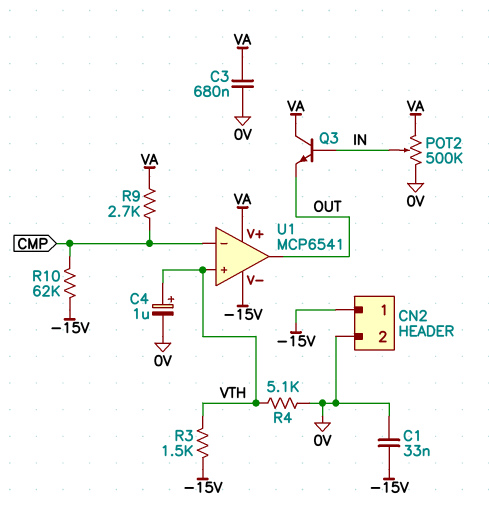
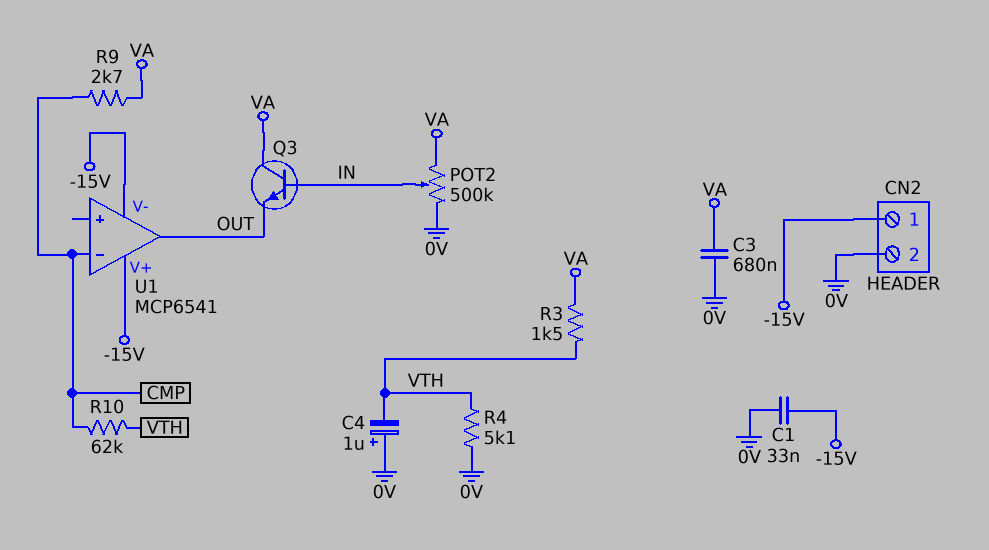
C4: 1uF (plus VTH, minus 0V) -> 1uF (plus 0V, minus VTH)
R3: 1.5k (-15V, VTH) -> 1.5k (VA, VTH)
R10: 62k (-15V, CMP) -> 62k (CMP, VTH)
U1 pin V+: VA -> -15V
U1 pin in+: VTH -> none

